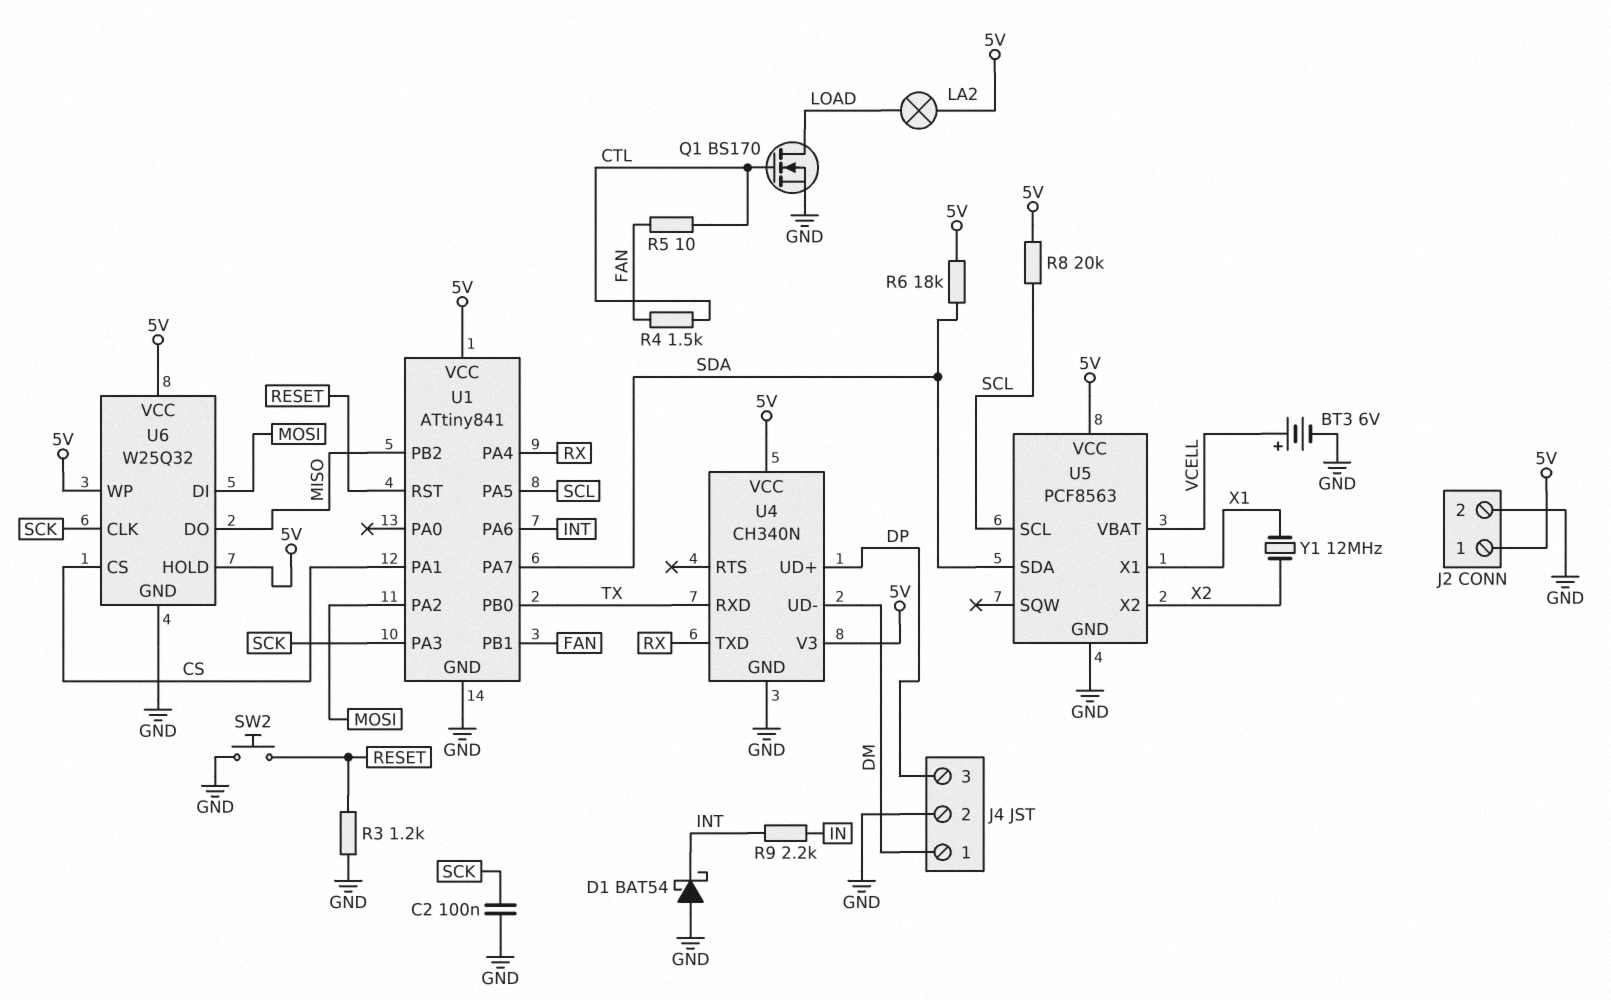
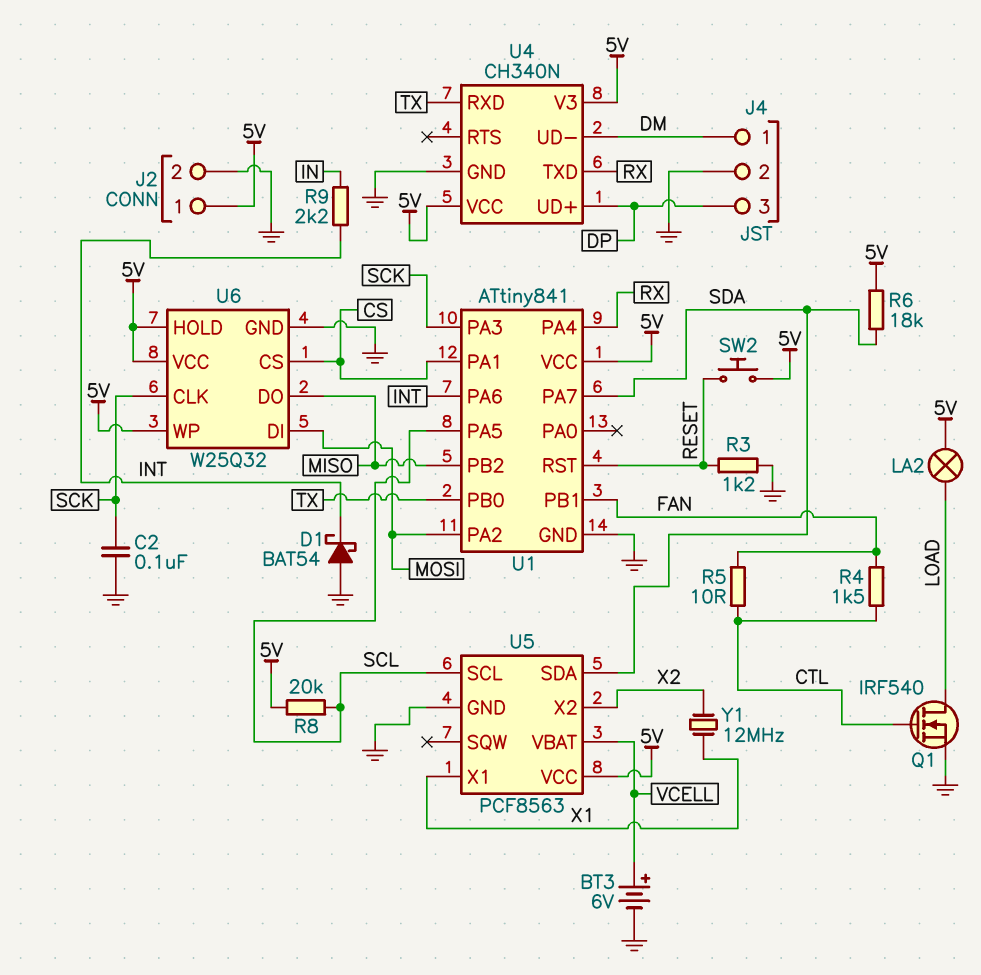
Q1: NMOS BS170 (G CTL, D LOAD, S GND) -> NMOS IRF540 (G CTL, D LOAD, S GND)
SW2: button (GND, RESET) -> button (5V, RESET)

